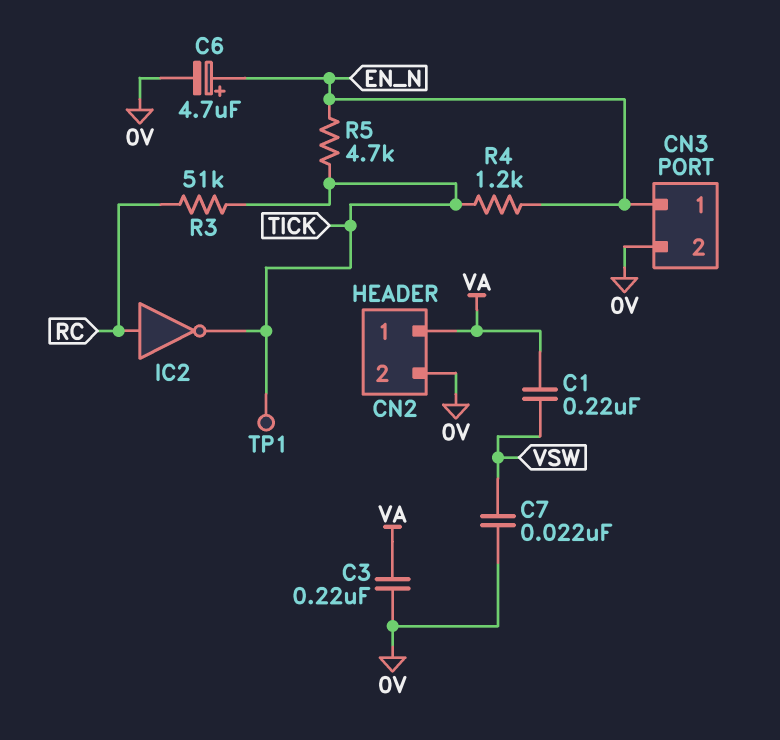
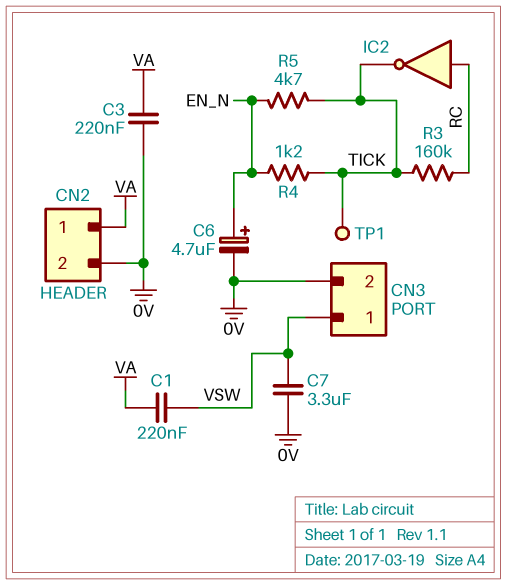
C7: 22nF (0V, VSW) -> 3.3uF (0V, VSW)
CN3 pin 1: EN_N -> VSW
R3: 51k (RC, TICK) -> 160k (RC, TICK)

